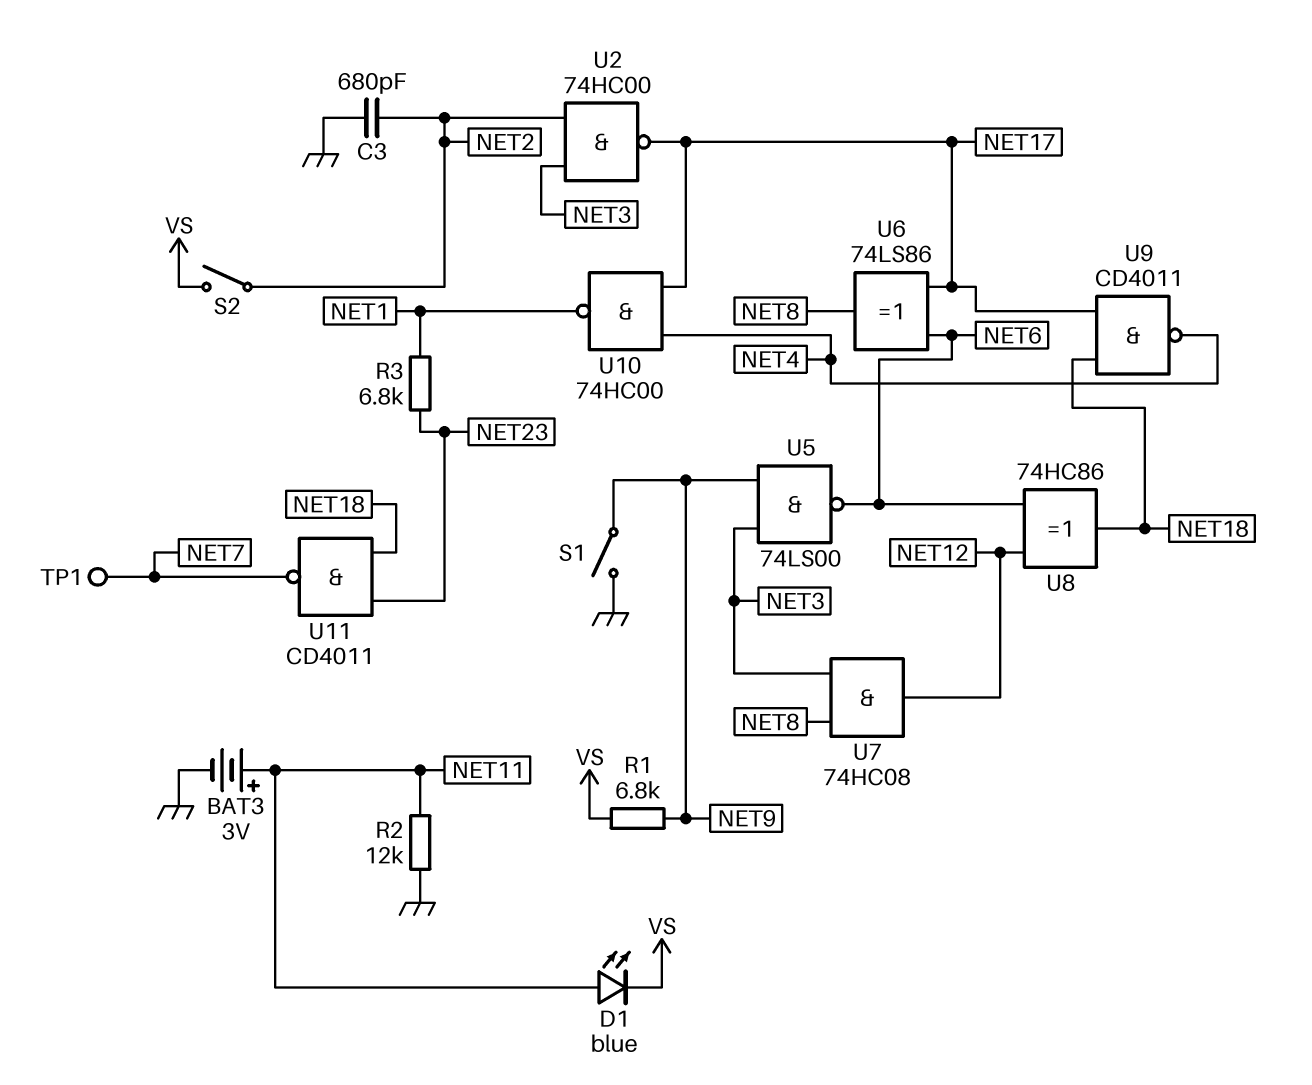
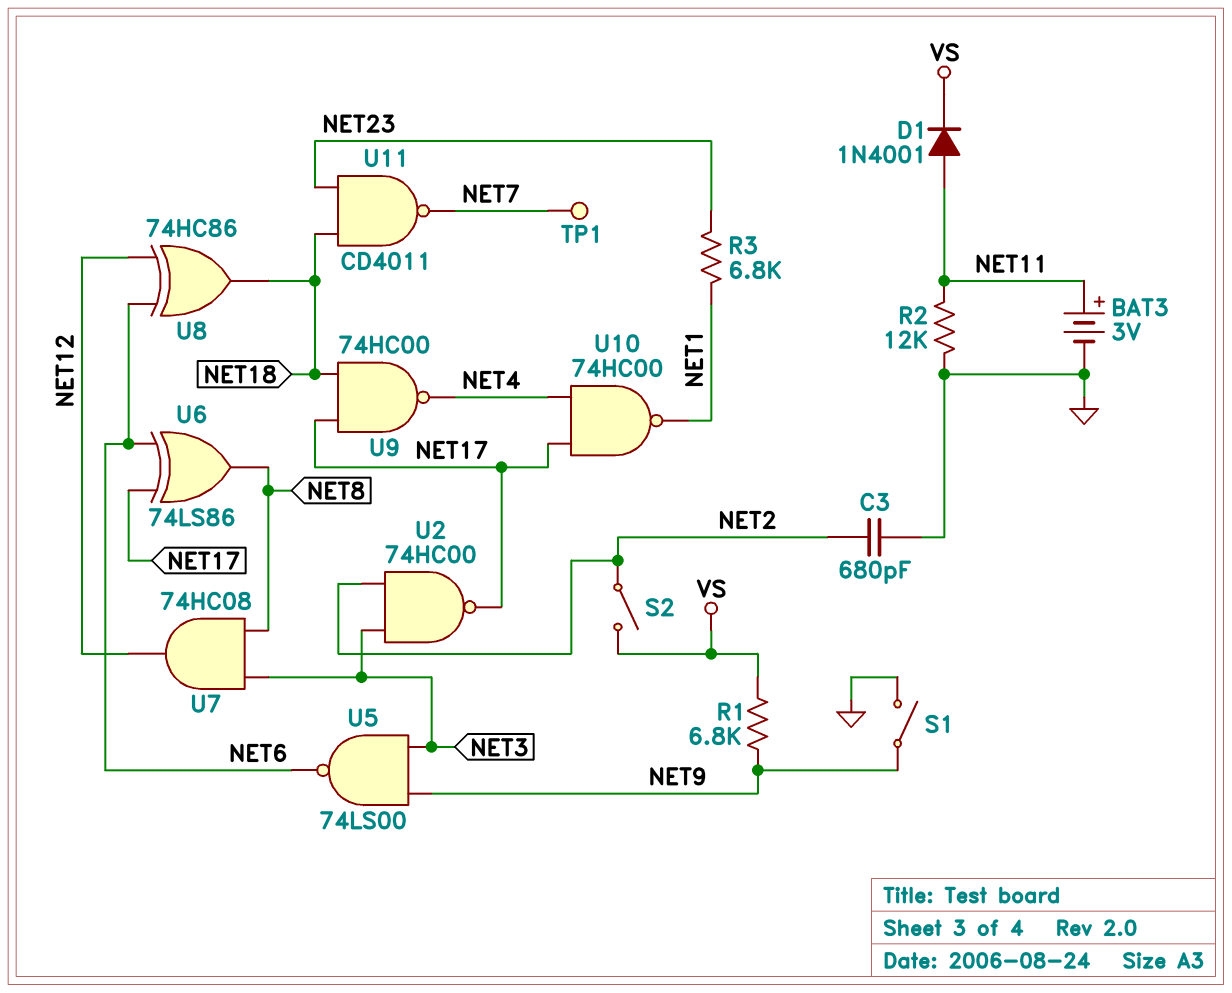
D1: LED blue (A NET11, K VS) -> diode 1N4001 (A NET11, K VS)
U9: NAND CD4011 (in NET17, in NET18, out NET4) -> NAND 74HC00 (in NET17, in NET18, out NET4)

